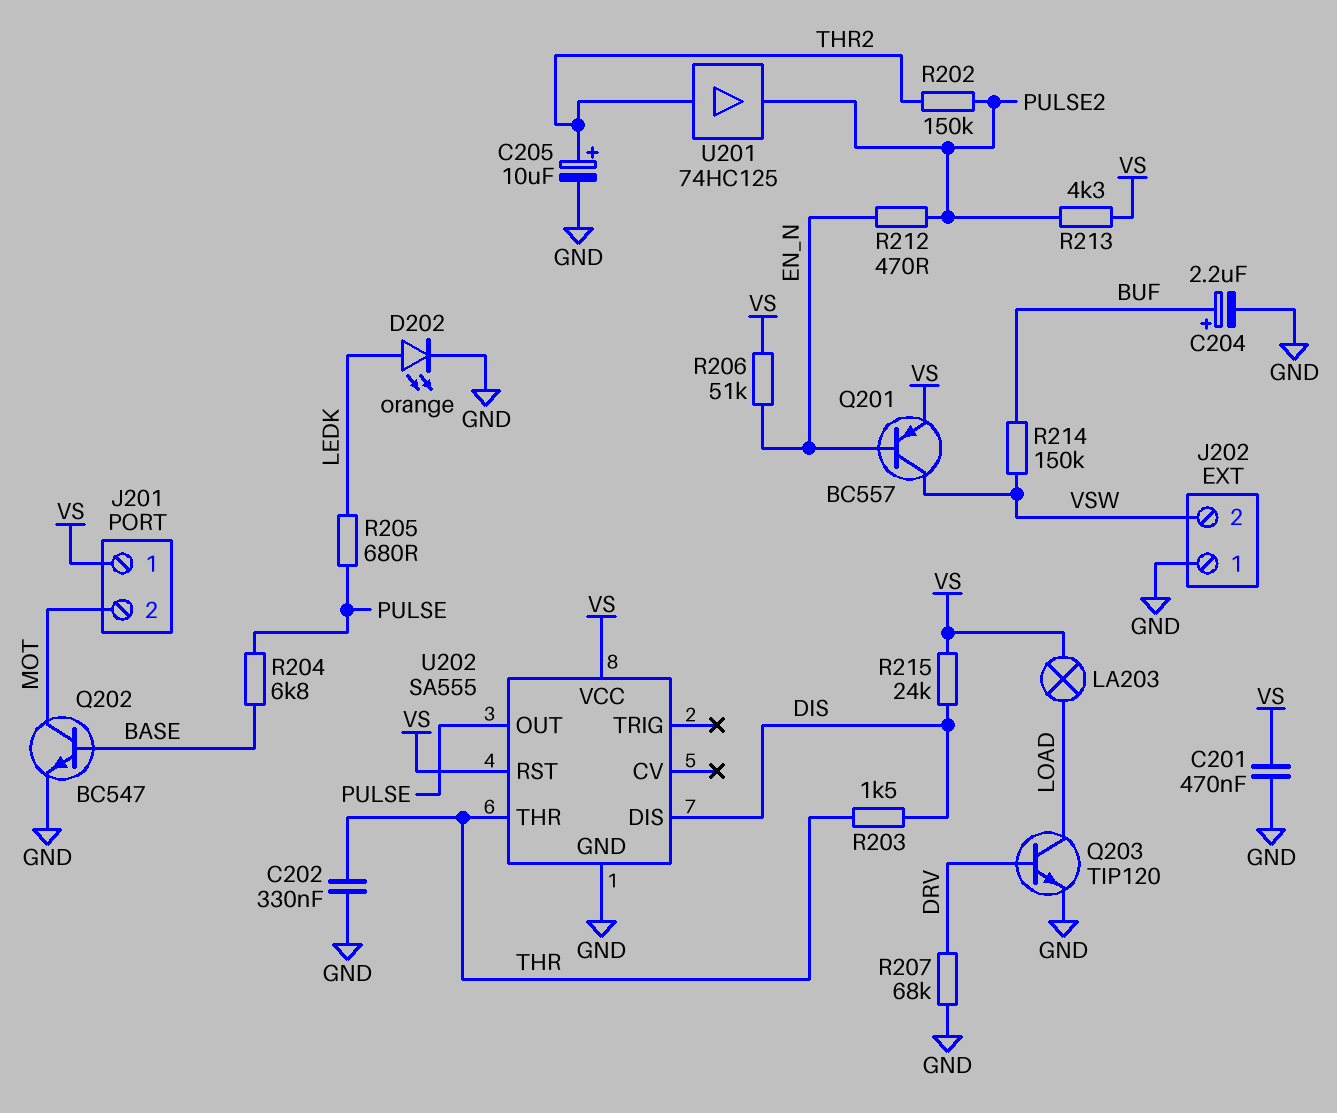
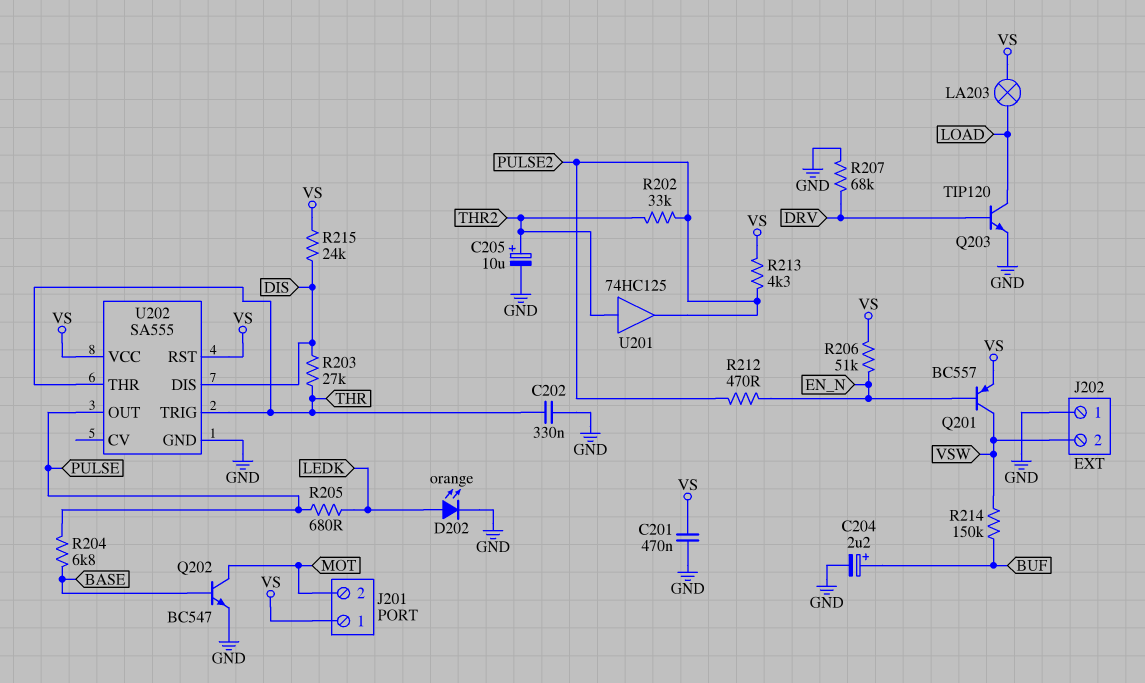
R202: 150k (PULSE2, THR2) -> 33k (PULSE2, THR2)
R203: 1.5k (DIS, THR) -> 27k (DIS, THR)
U202 pin TRIG: none -> THR

